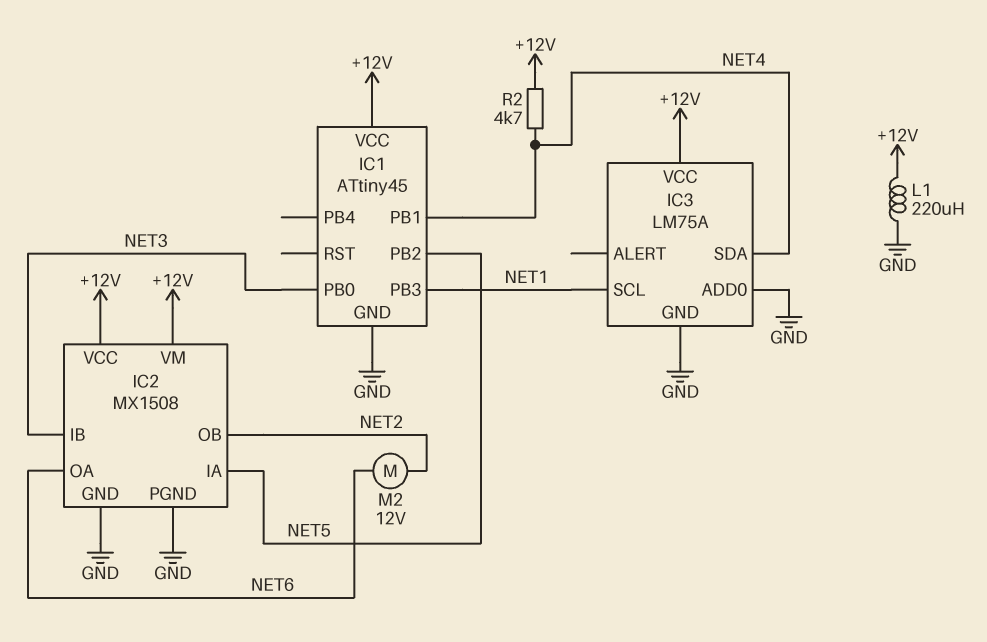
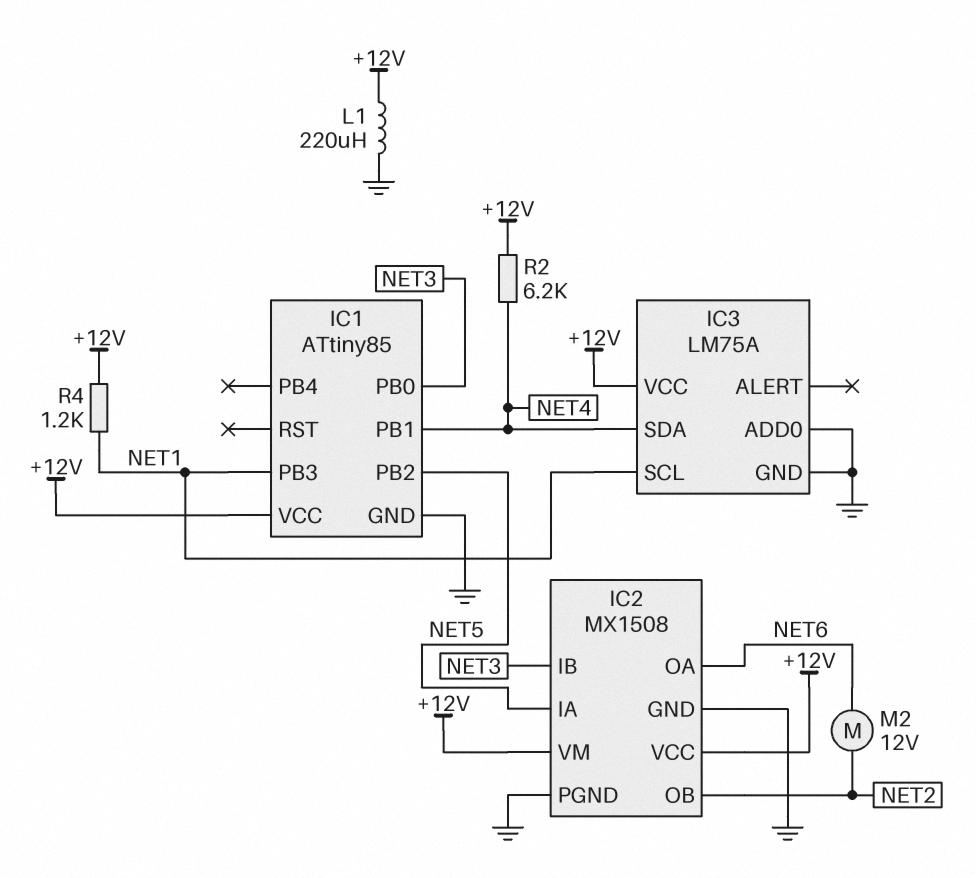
IC1: ATtiny45 -> ATtiny85
R2: 4.7k (+12V, NET4) -> 6.2k (+12V, NET4)
R4: none -> 1.2k (+12V, NET1)

